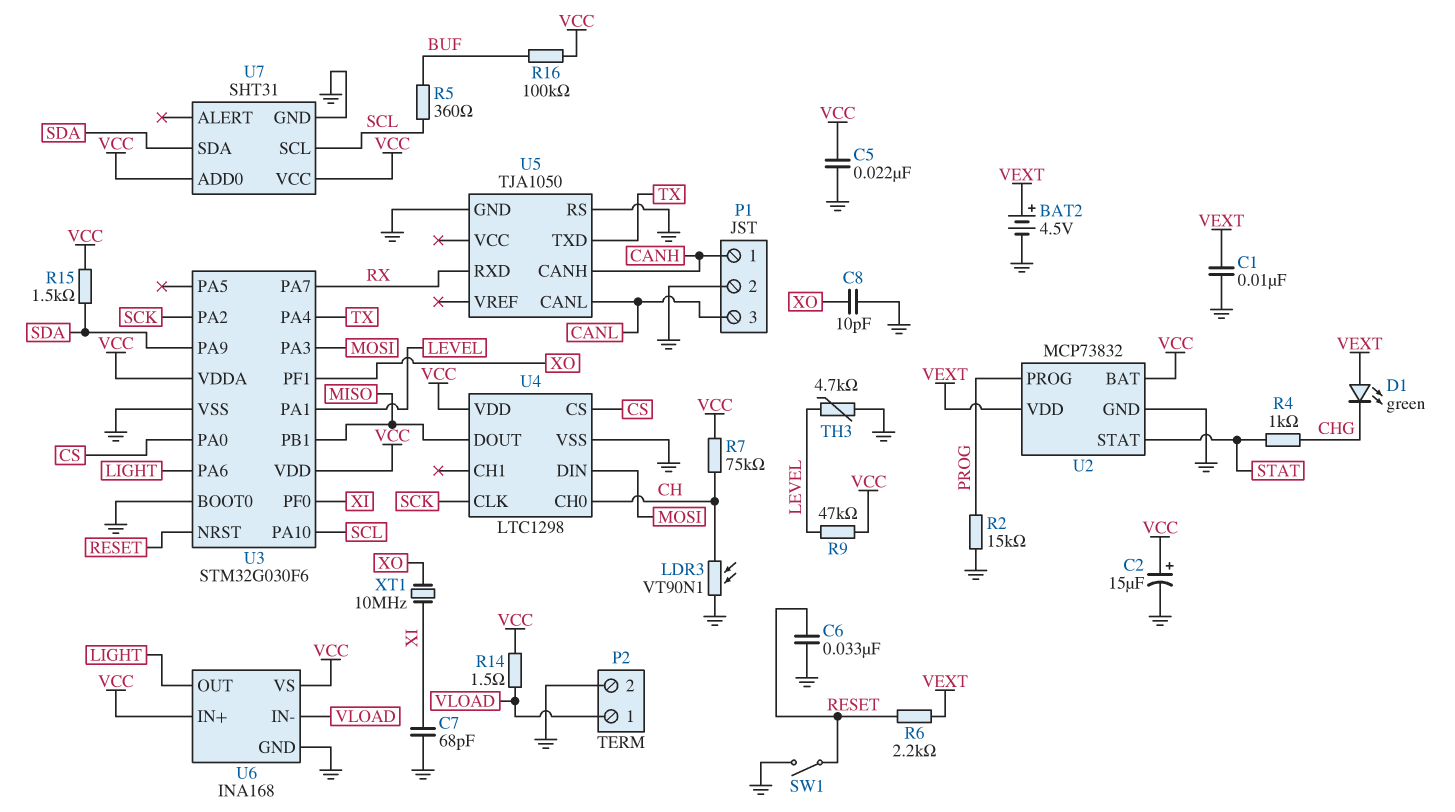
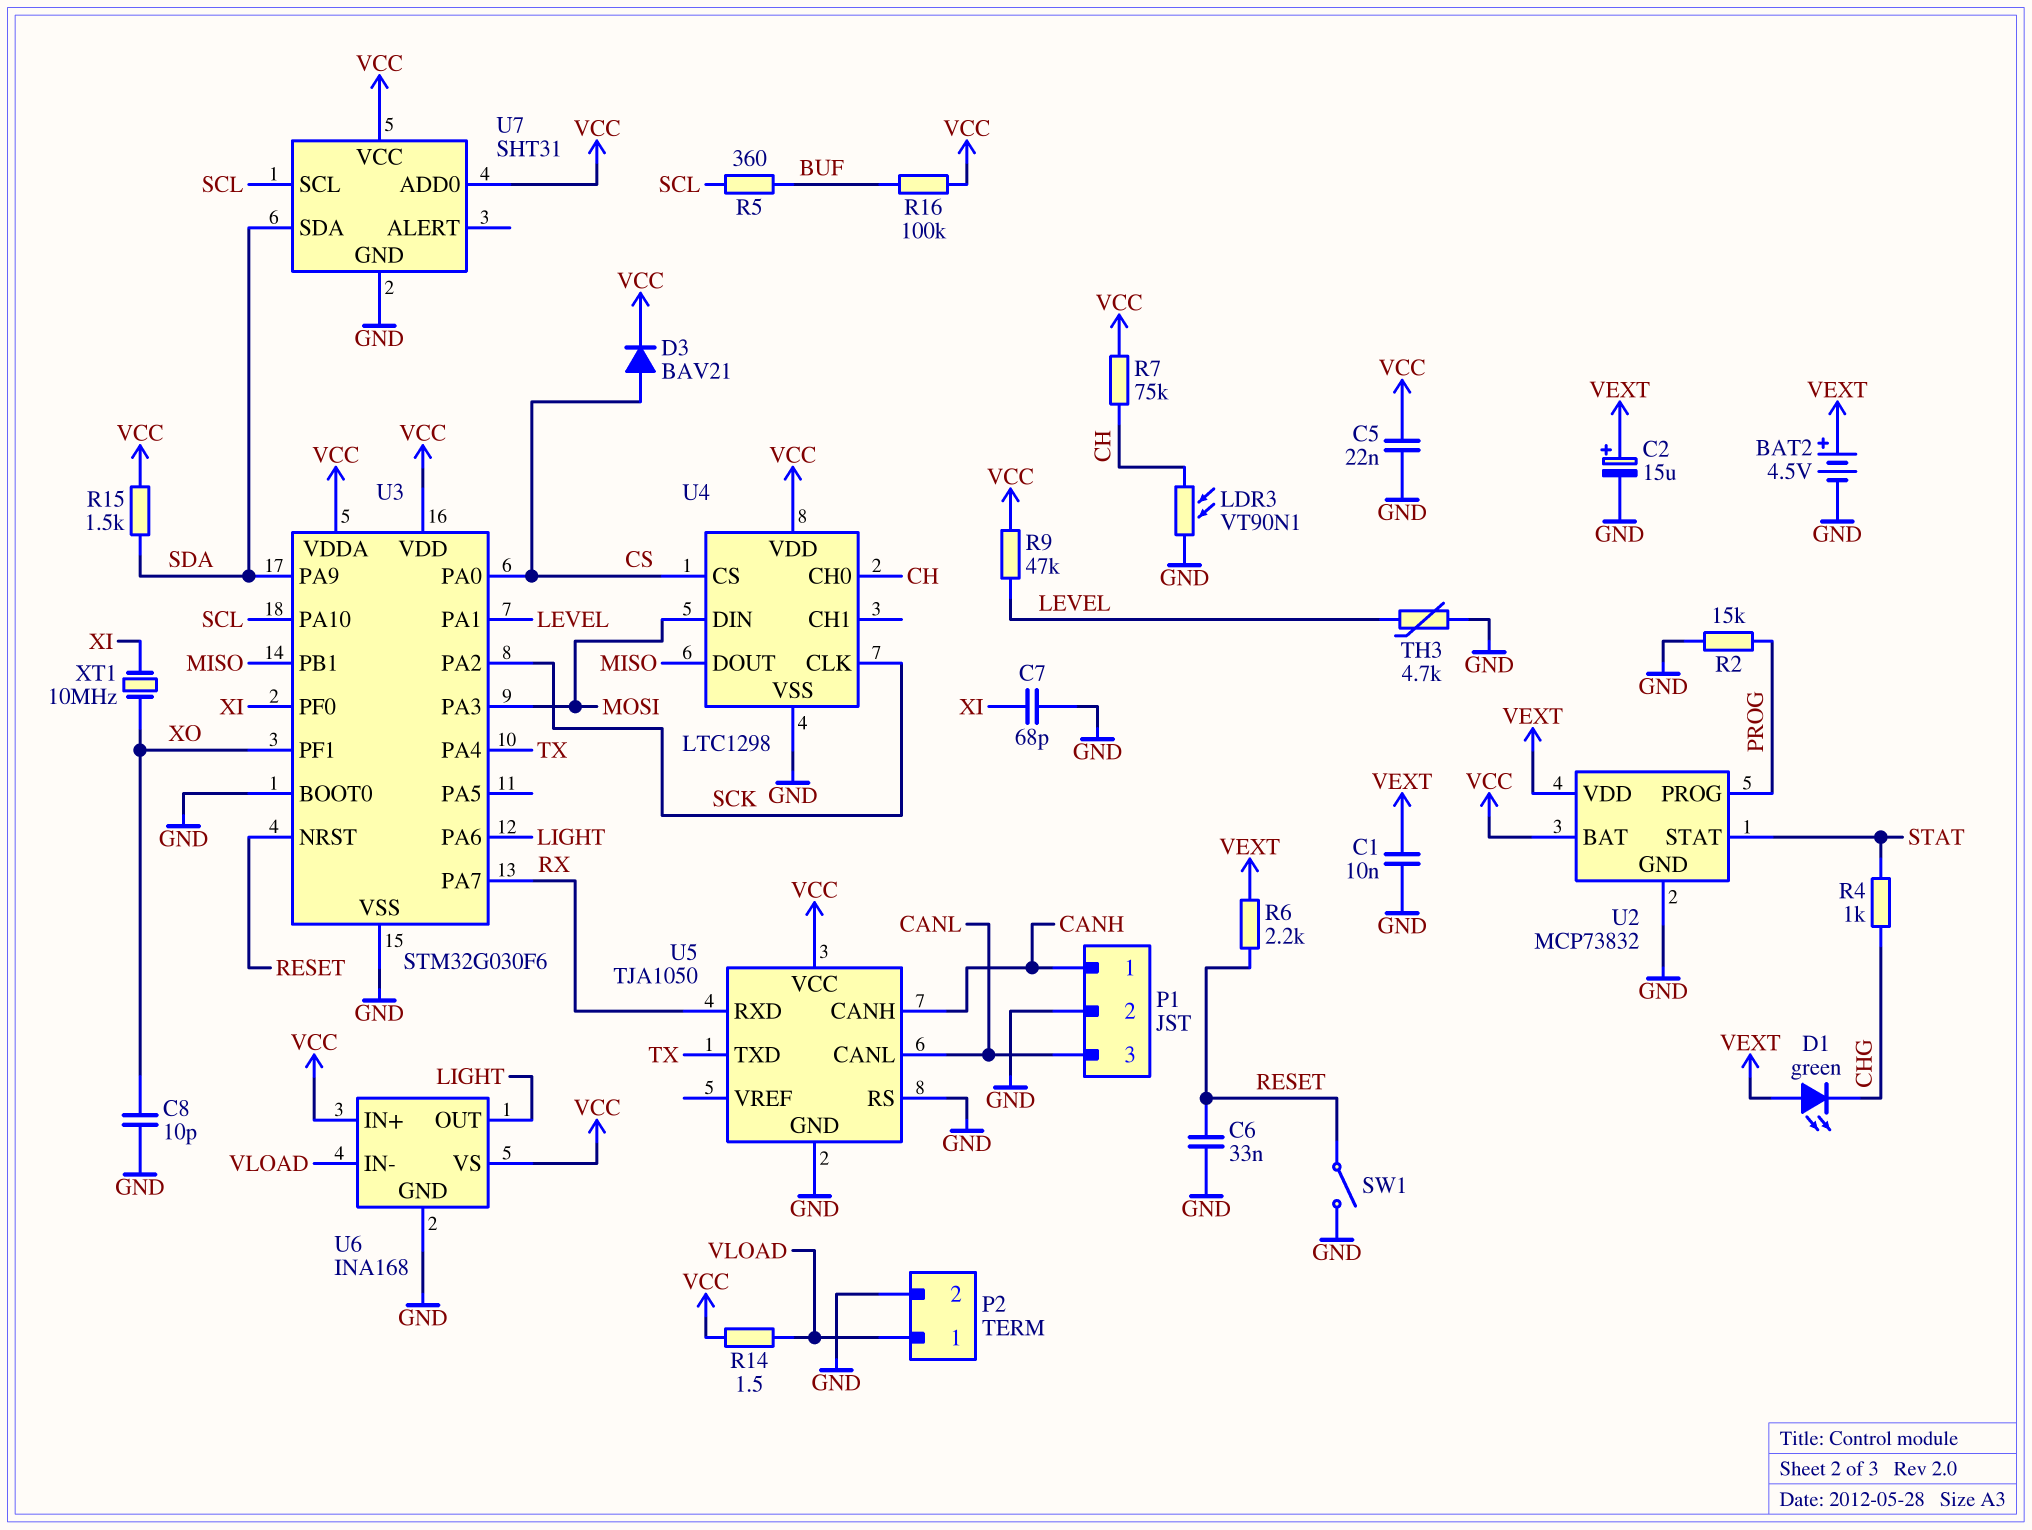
C2: 15uF (plus VCC, minus GND) -> 15uF (plus VEXT, minus GND)
D3: none -> diode BAV21 (A CS, K VCC)
U5 pin VCC: none -> VCC

